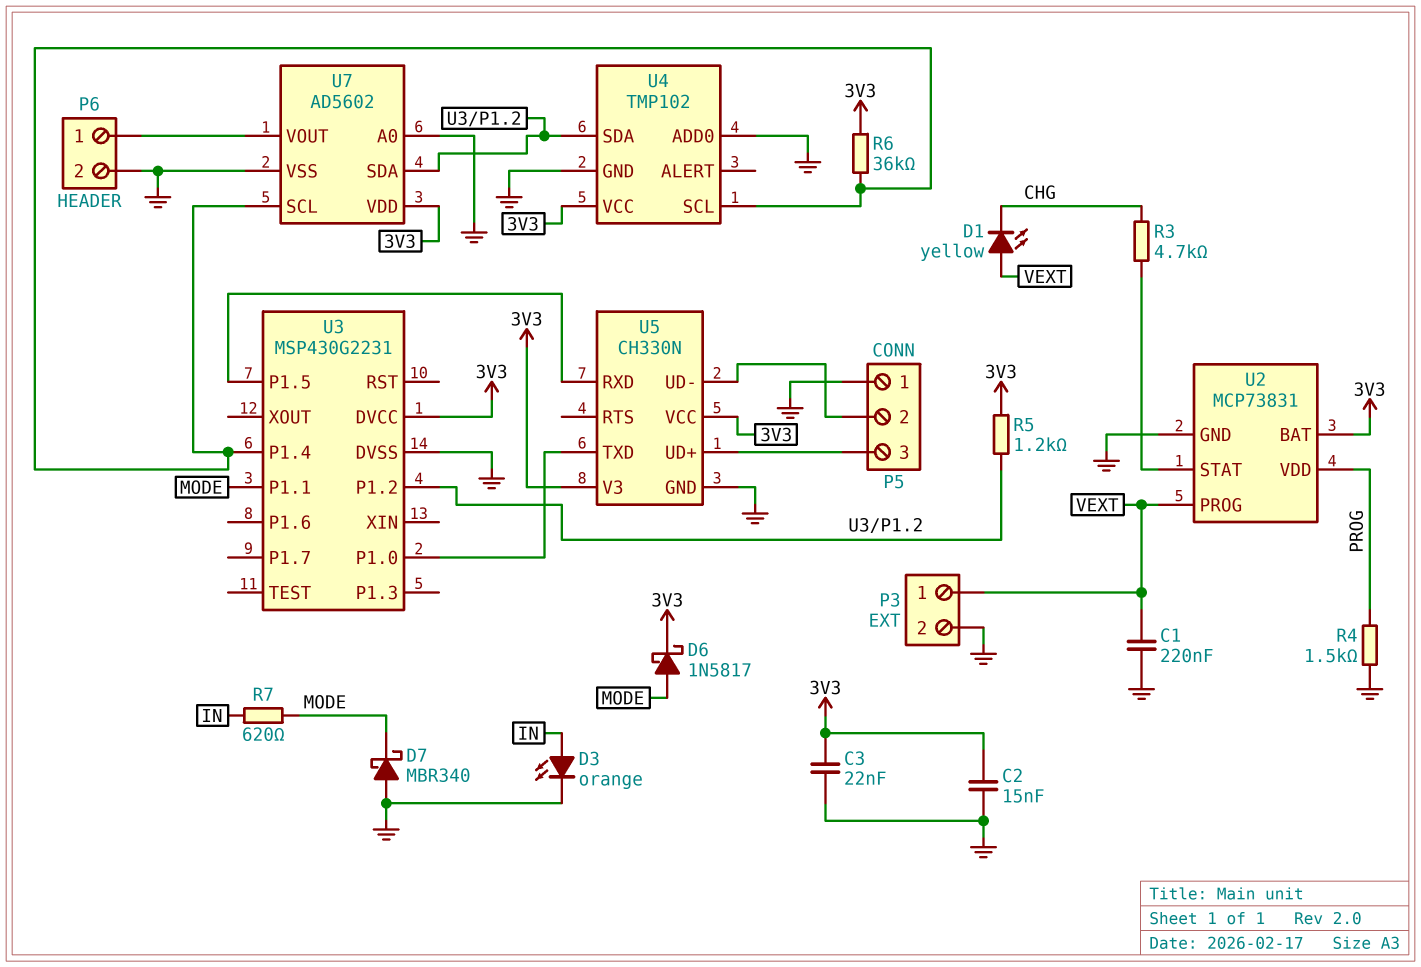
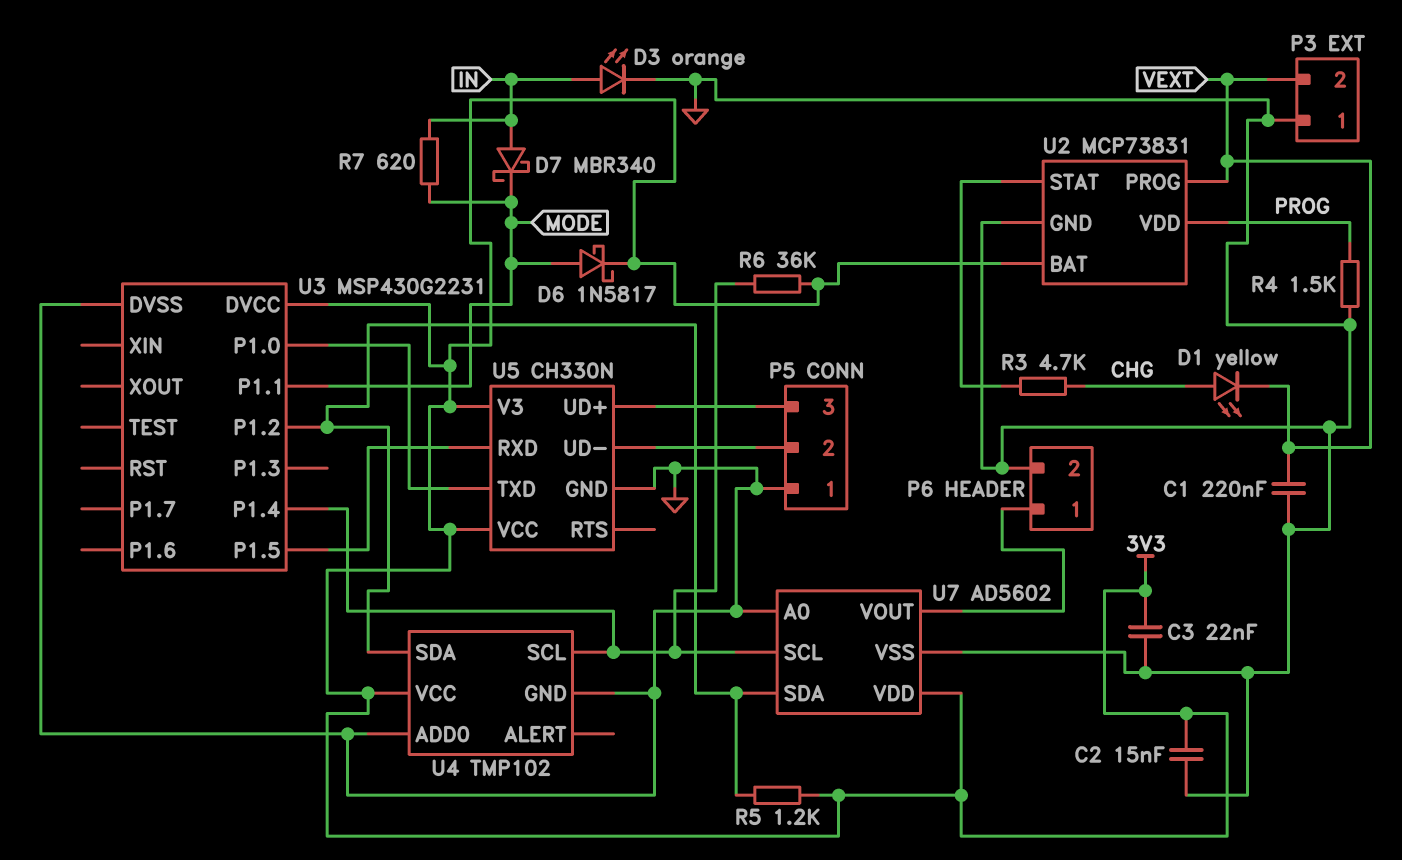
D1: LED yellow (A VEXT, K CHG) -> LED yellow (A CHG, K VEXT)
D7: schottky MBR340 (A GND, K MODE) -> schottky MBR340 (A IN, K MODE)
P3 pin 1: VEXT -> GND
P3 pin 2: GND -> VEXT

